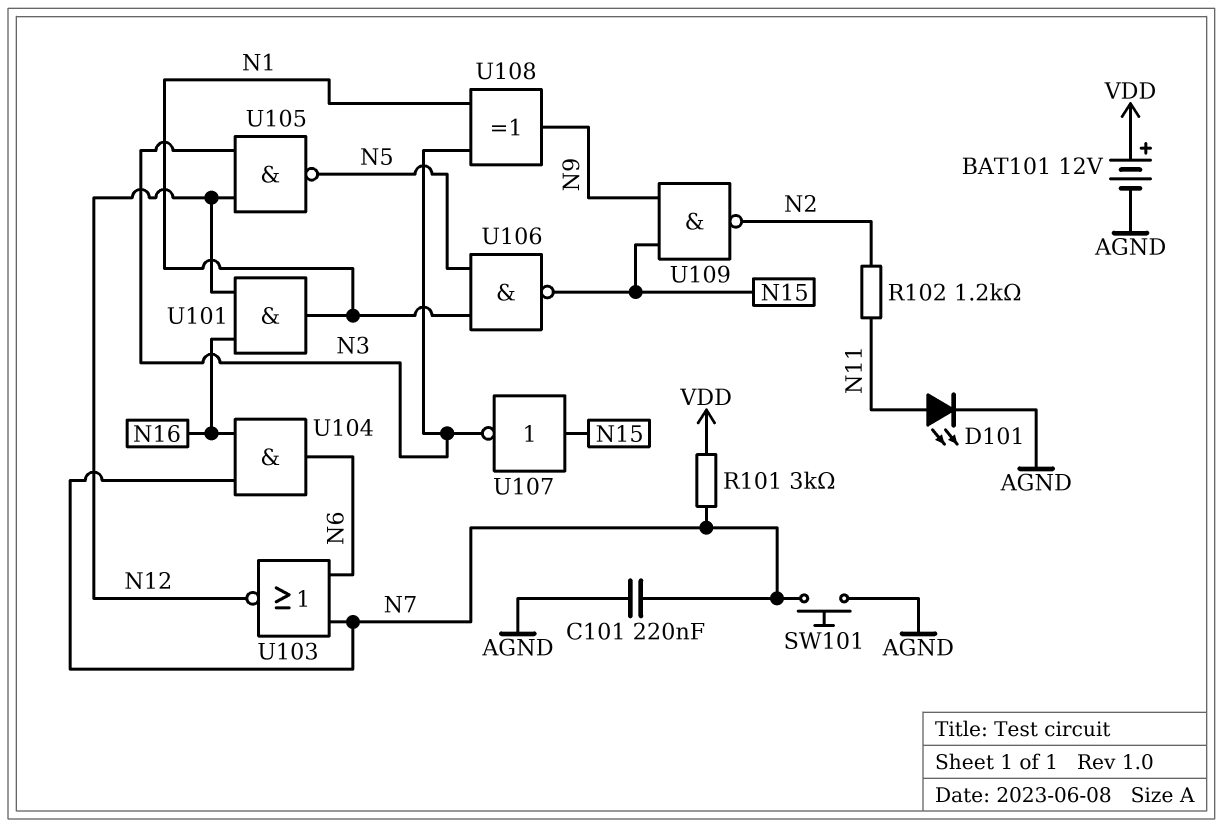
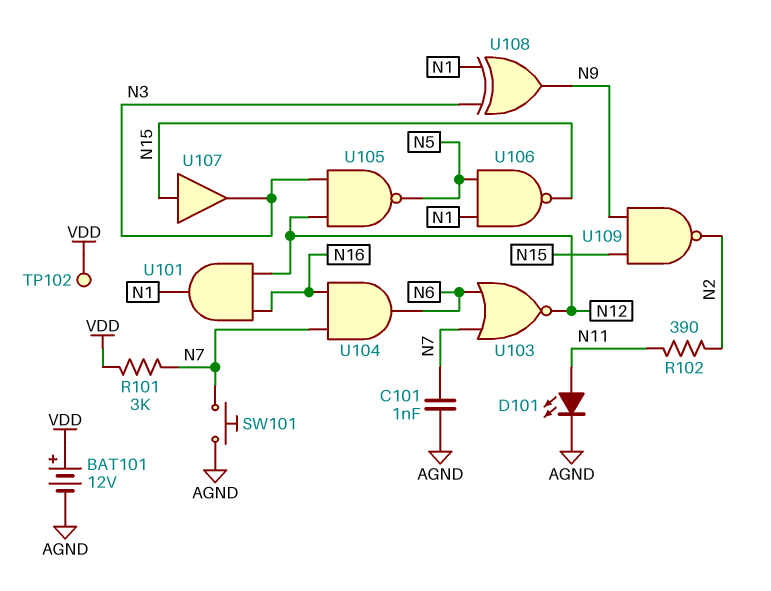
C101: 220nF (AGND, N7) -> 1nF (AGND, N7)
R102: 1.2k (N2, N11) -> 390 (N2, N11)
TP102: none -> test point (VDD)
U107: NOT (in N15, out N3) -> buffer (in N15, out N3)

